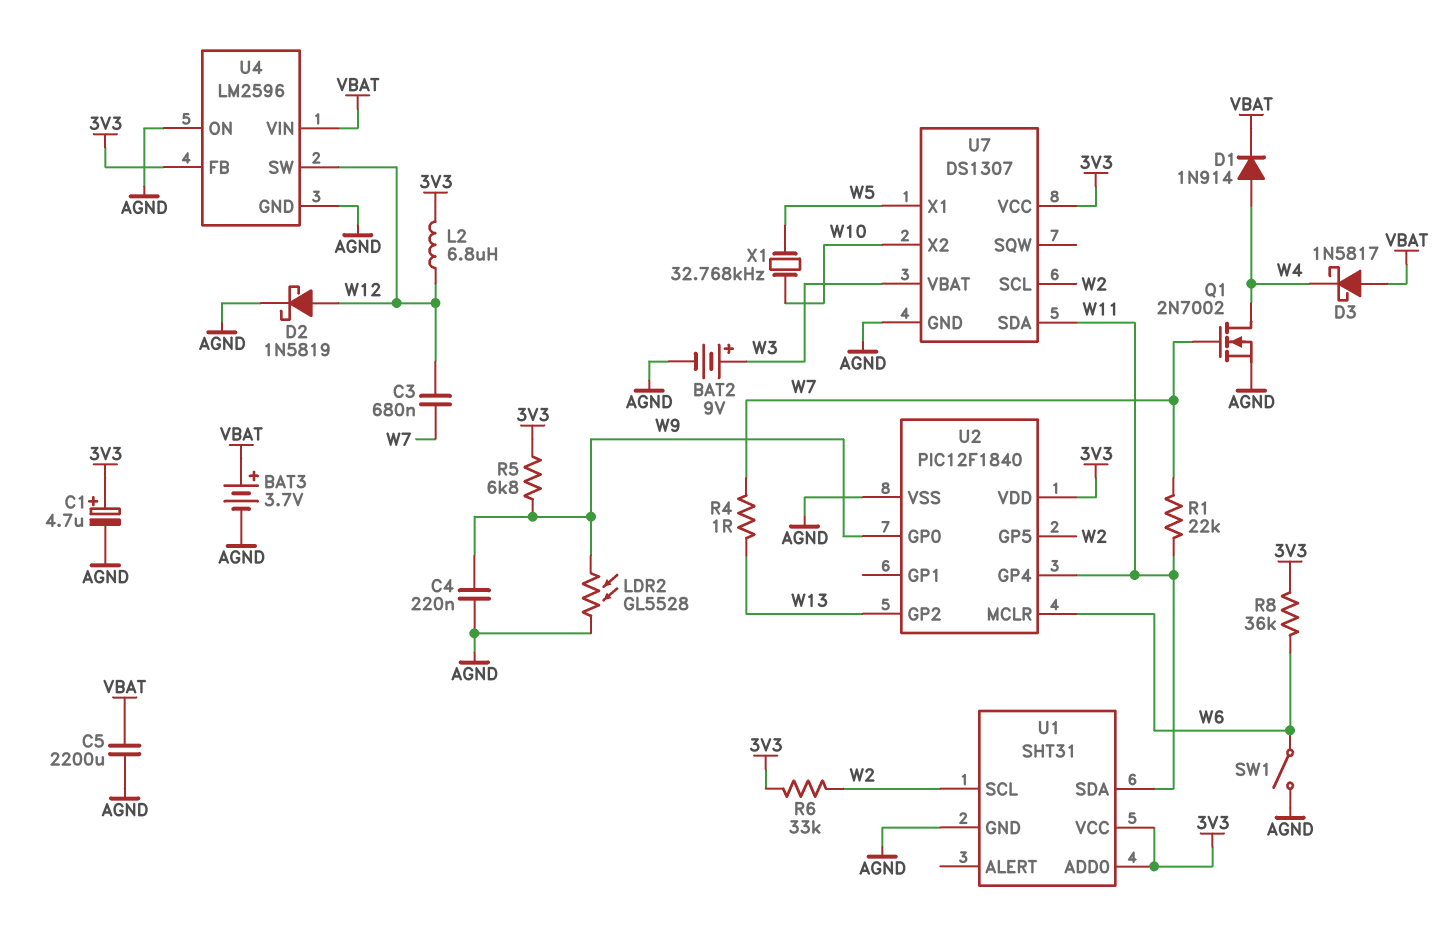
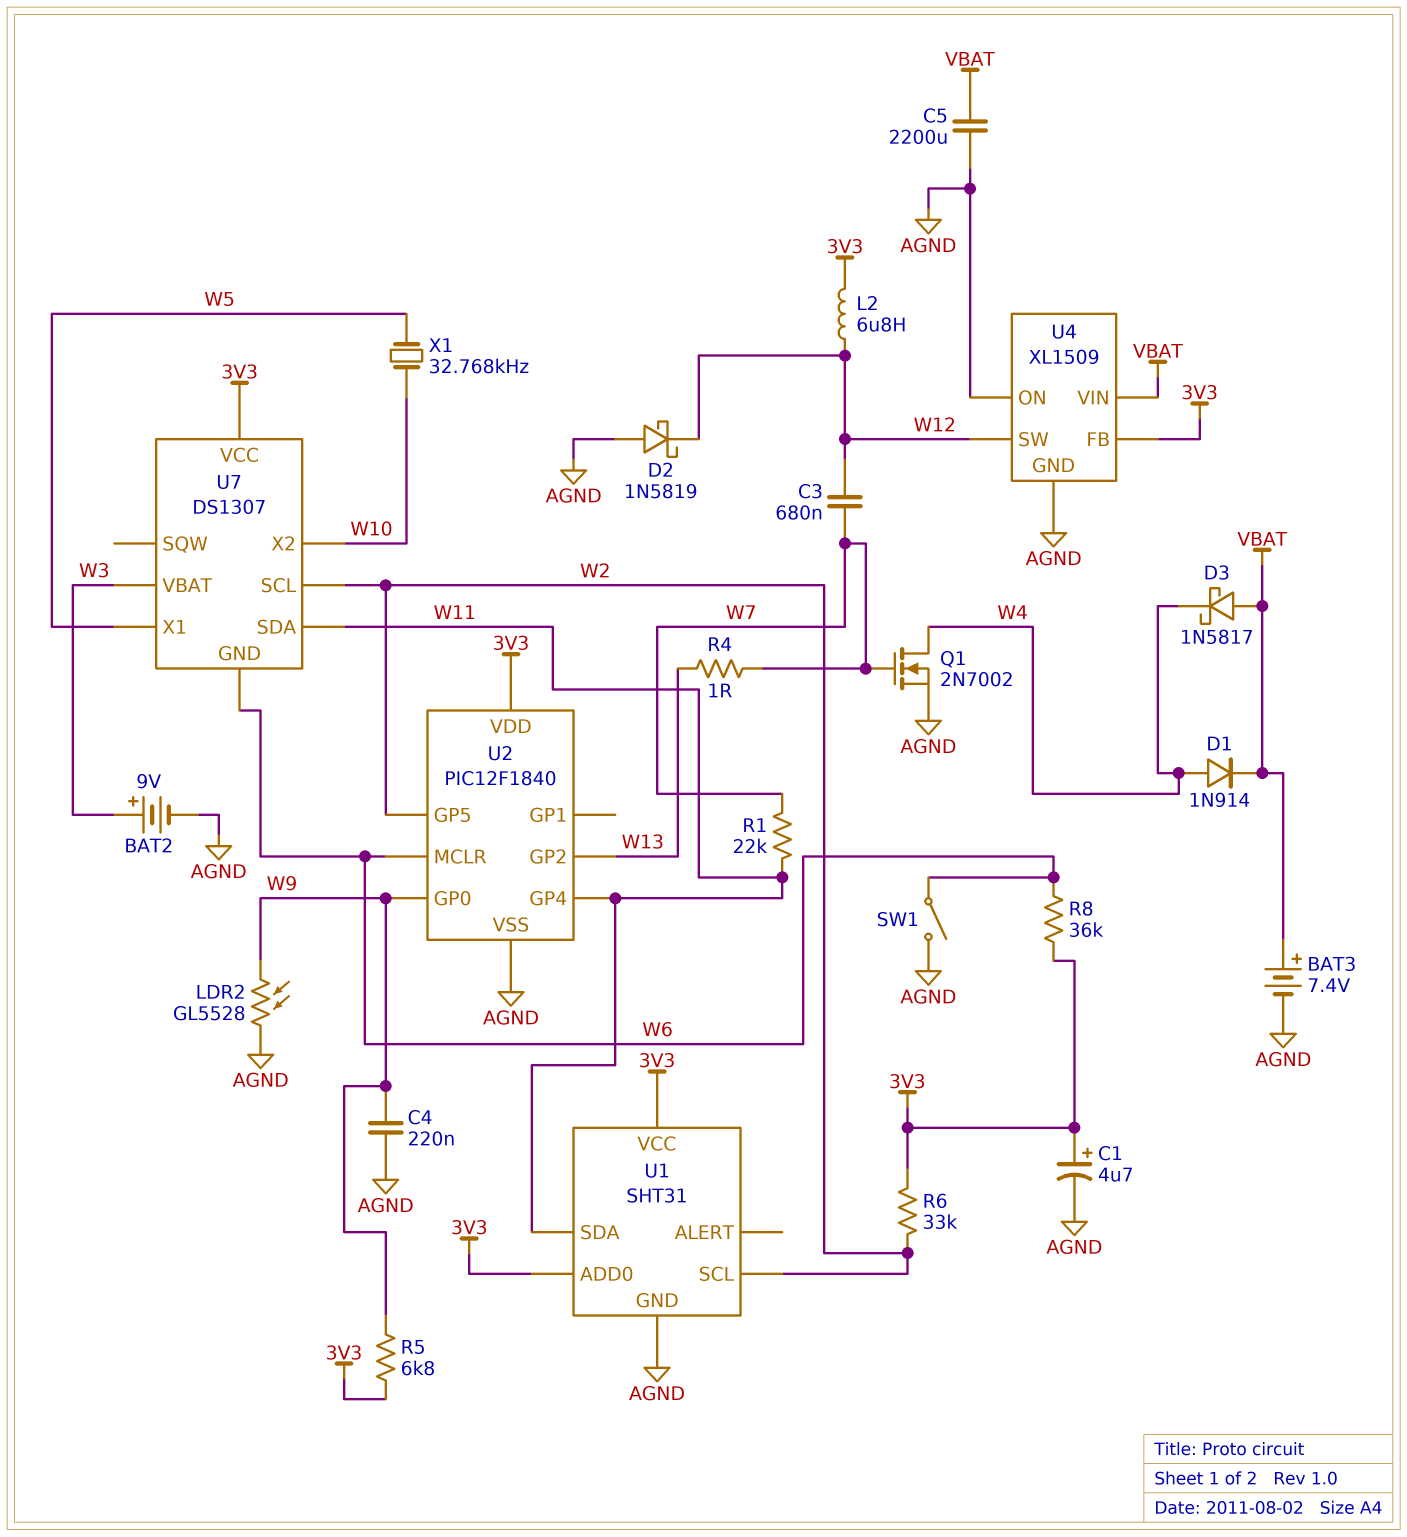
BAT3: 3.7V (plus VBAT, minus AGND) -> 7.4V (plus VBAT, minus AGND)
D2: schottky 1N5819 (A W12, K AGND) -> schottky 1N5819 (A AGND, K W12)
U4: LM2596 -> XL1509
U7 pin GND: AGND -> W6

